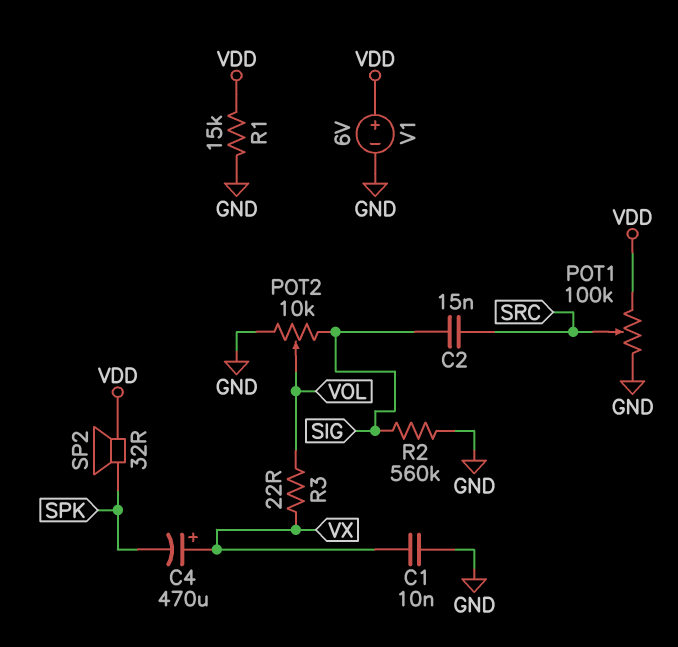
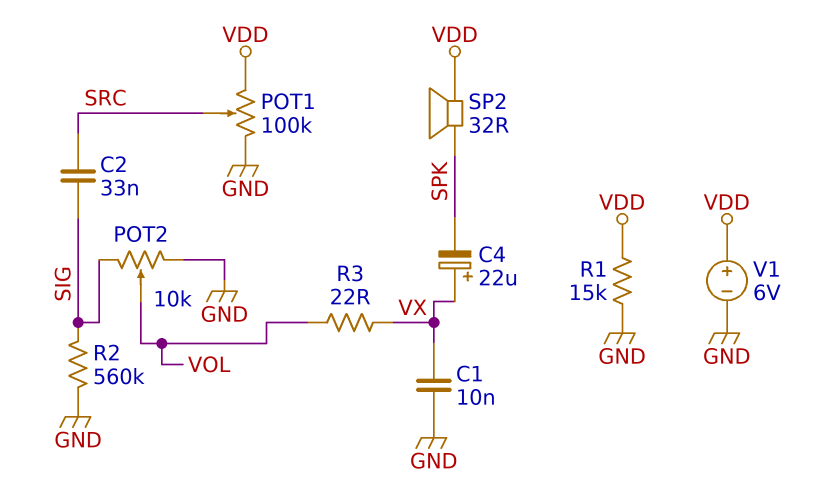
C2: 15nF (SIG, SRC) -> 33nF (SIG, SRC)
C4: 470uF (plus VX, minus SPK) -> 22uF (plus VX, minus SPK)

